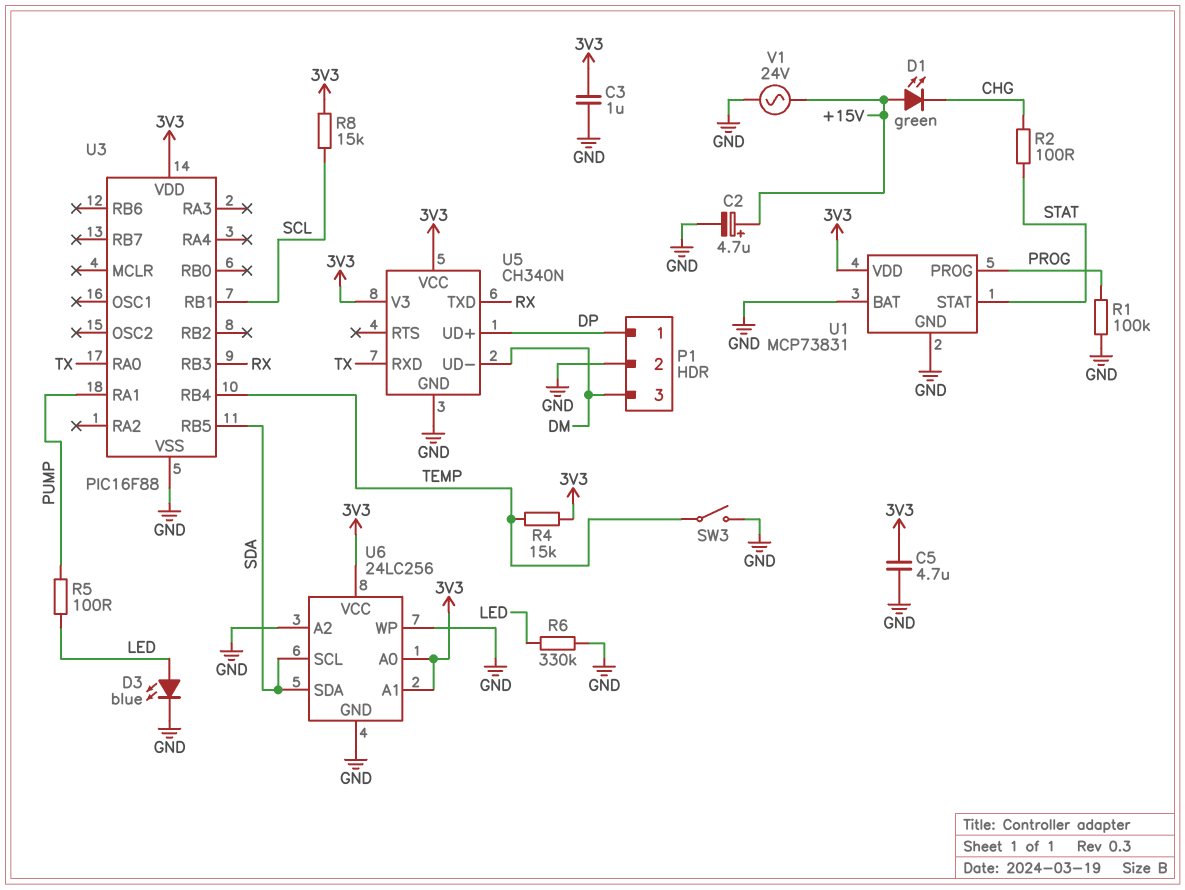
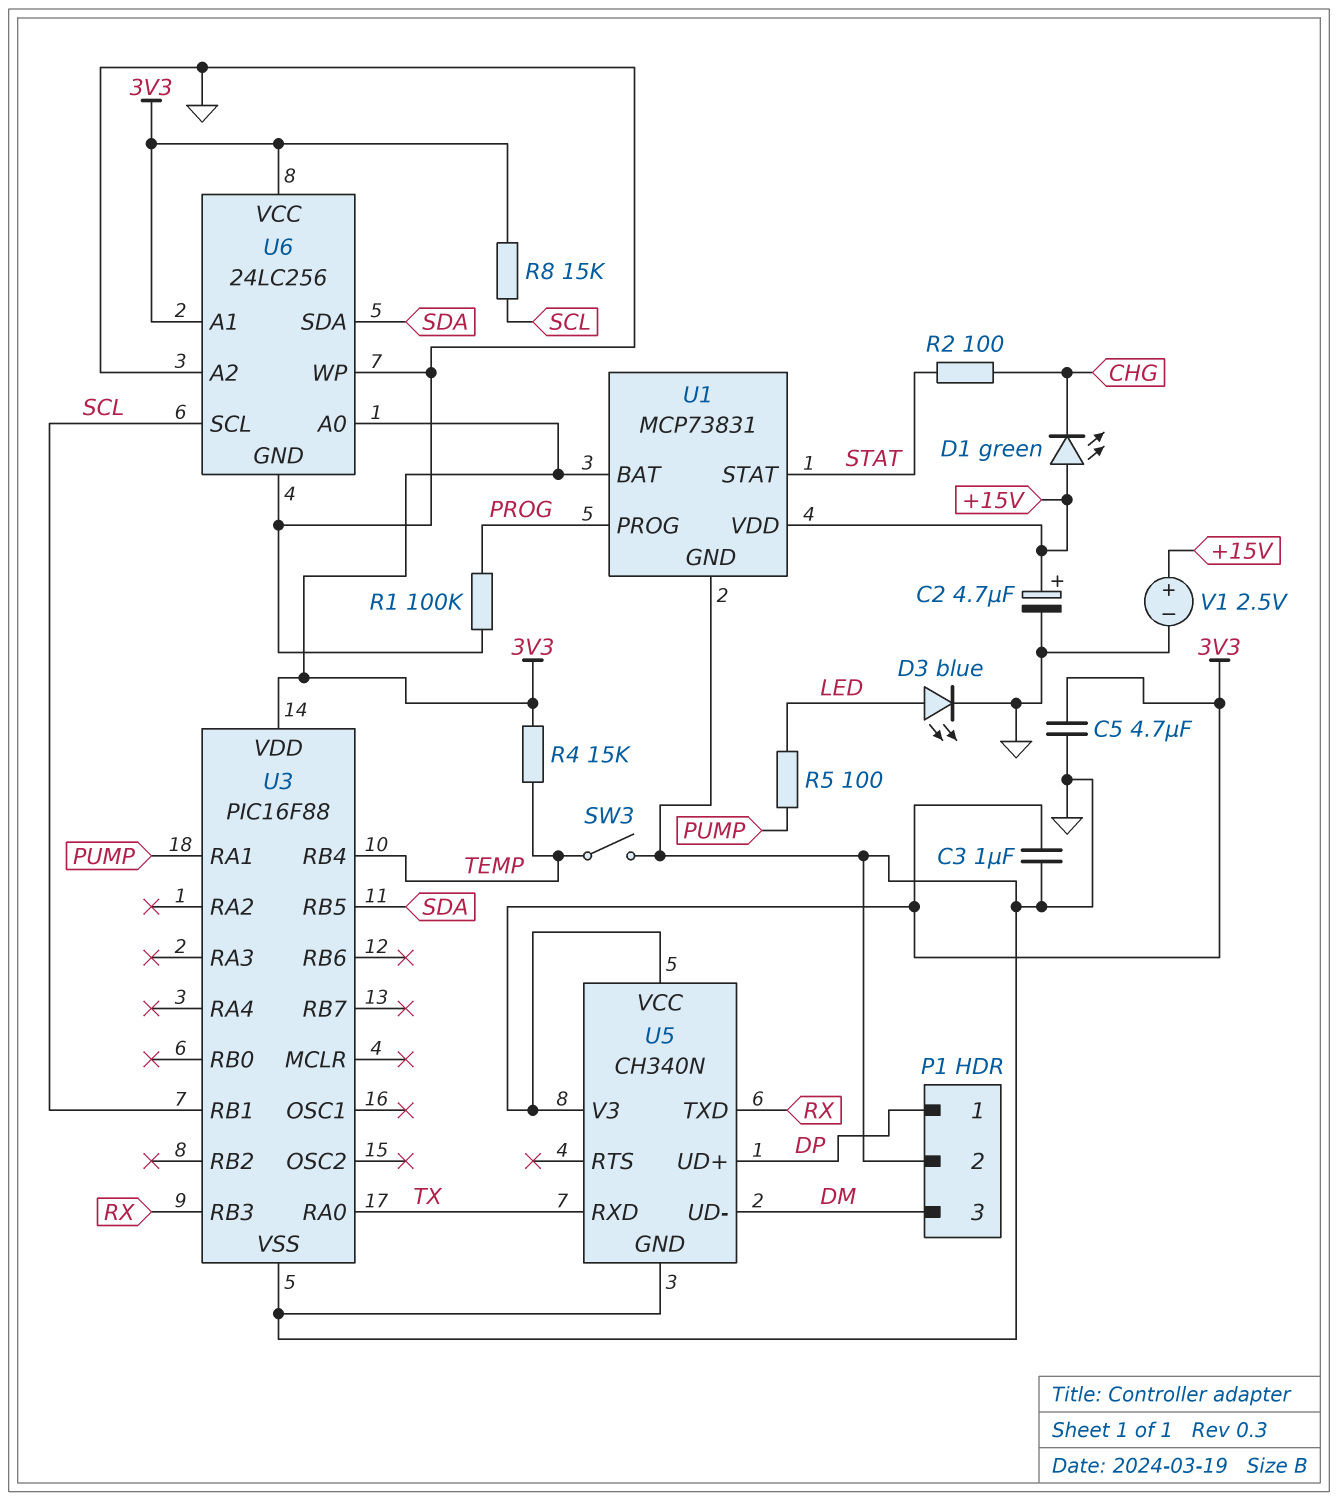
R6: 330k (GND, LED) -> none
U1 pin BAT: GND -> 3V3
U1 pin VDD: 3V3 -> +15V
U6 pin SCL: SDA -> SCL
V1: AC 24V (+15V, GND) -> 2.5V (plus +15V, minus GND)

